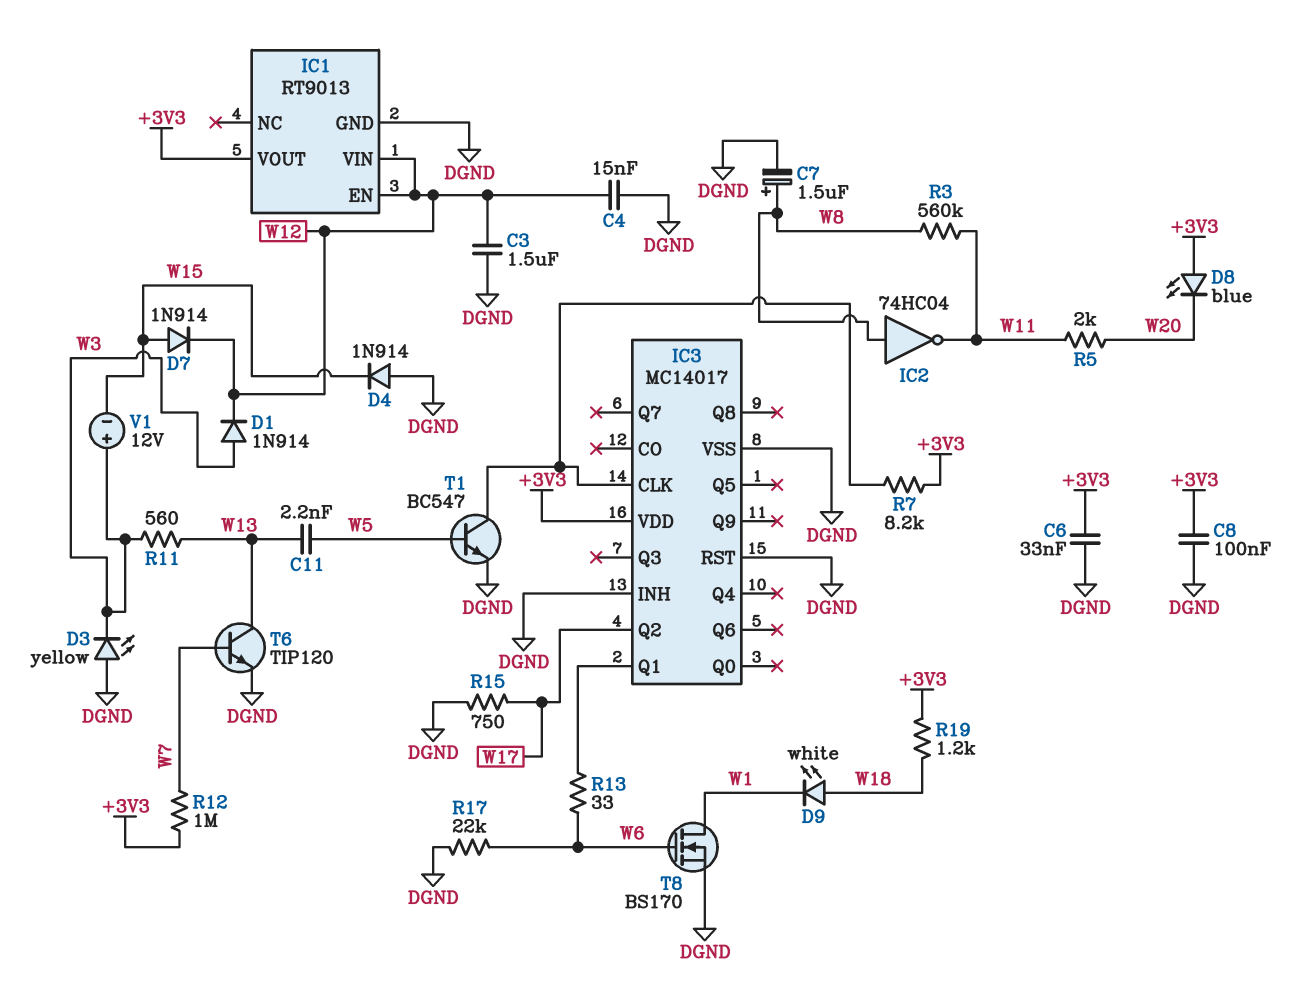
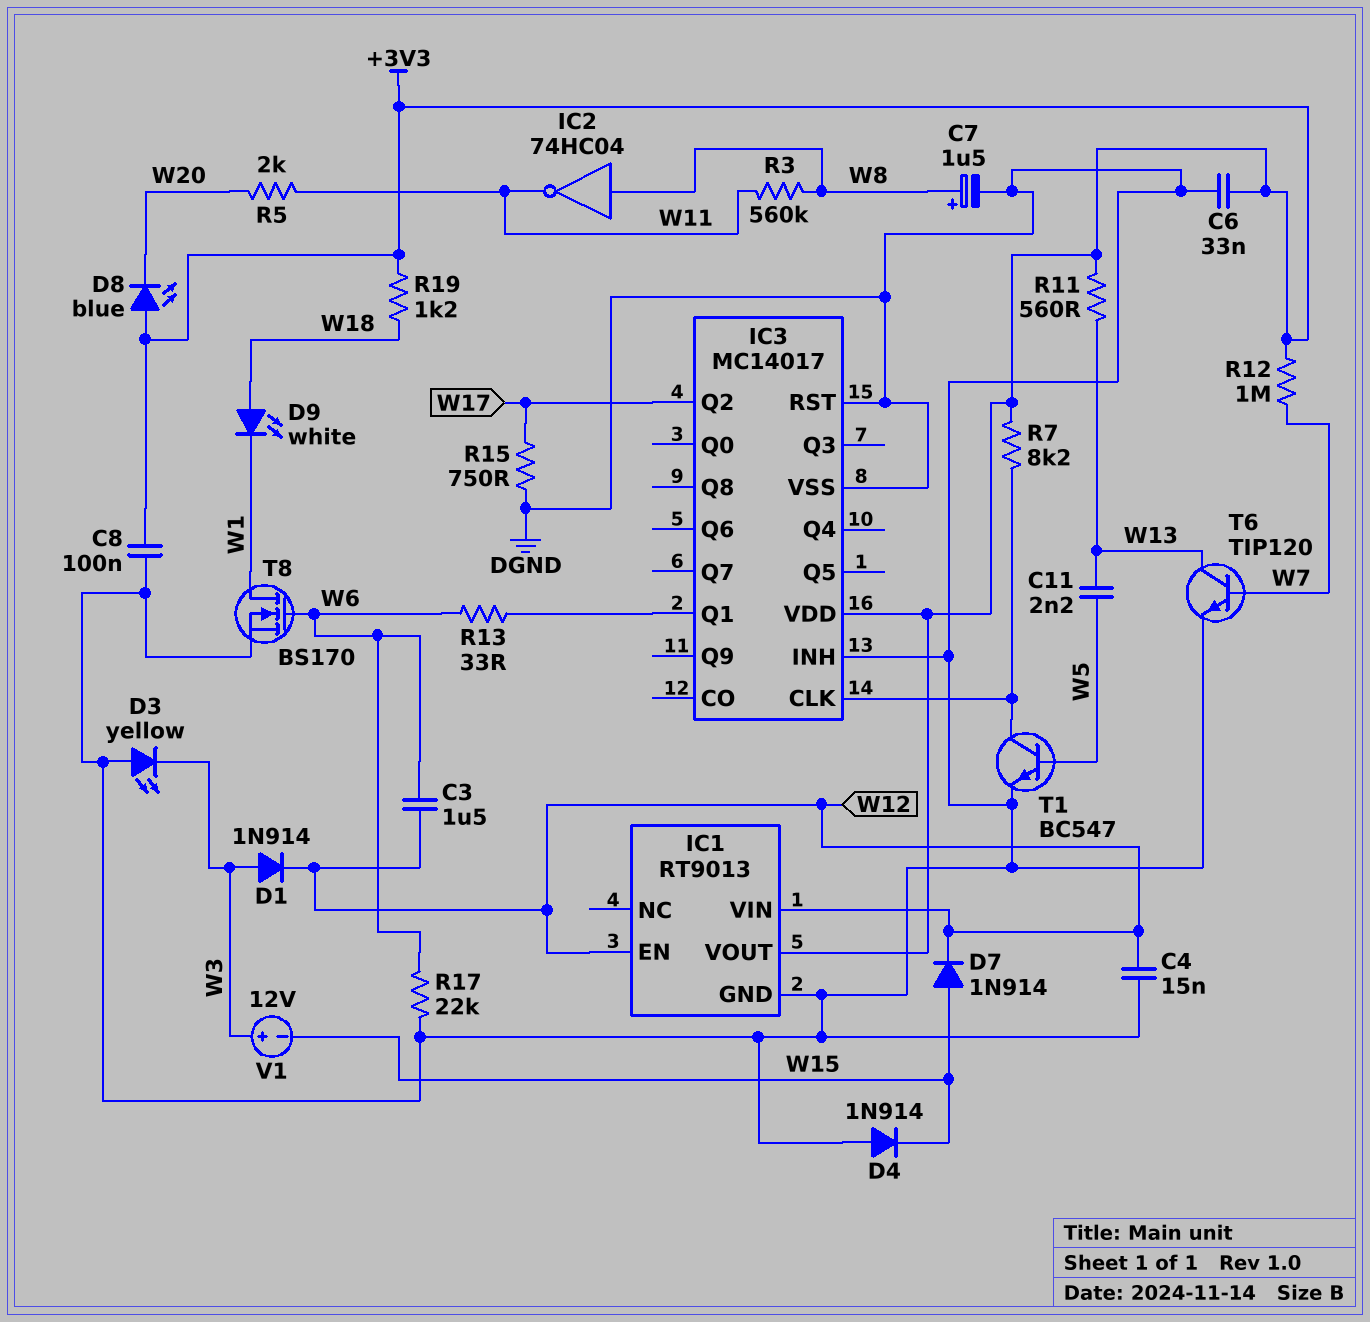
C3: 1.5uF (DGND, W12) -> 1.5uF (W6, W12)
R11: 560 (W3, W13) -> 560 (+3V3, W13)

